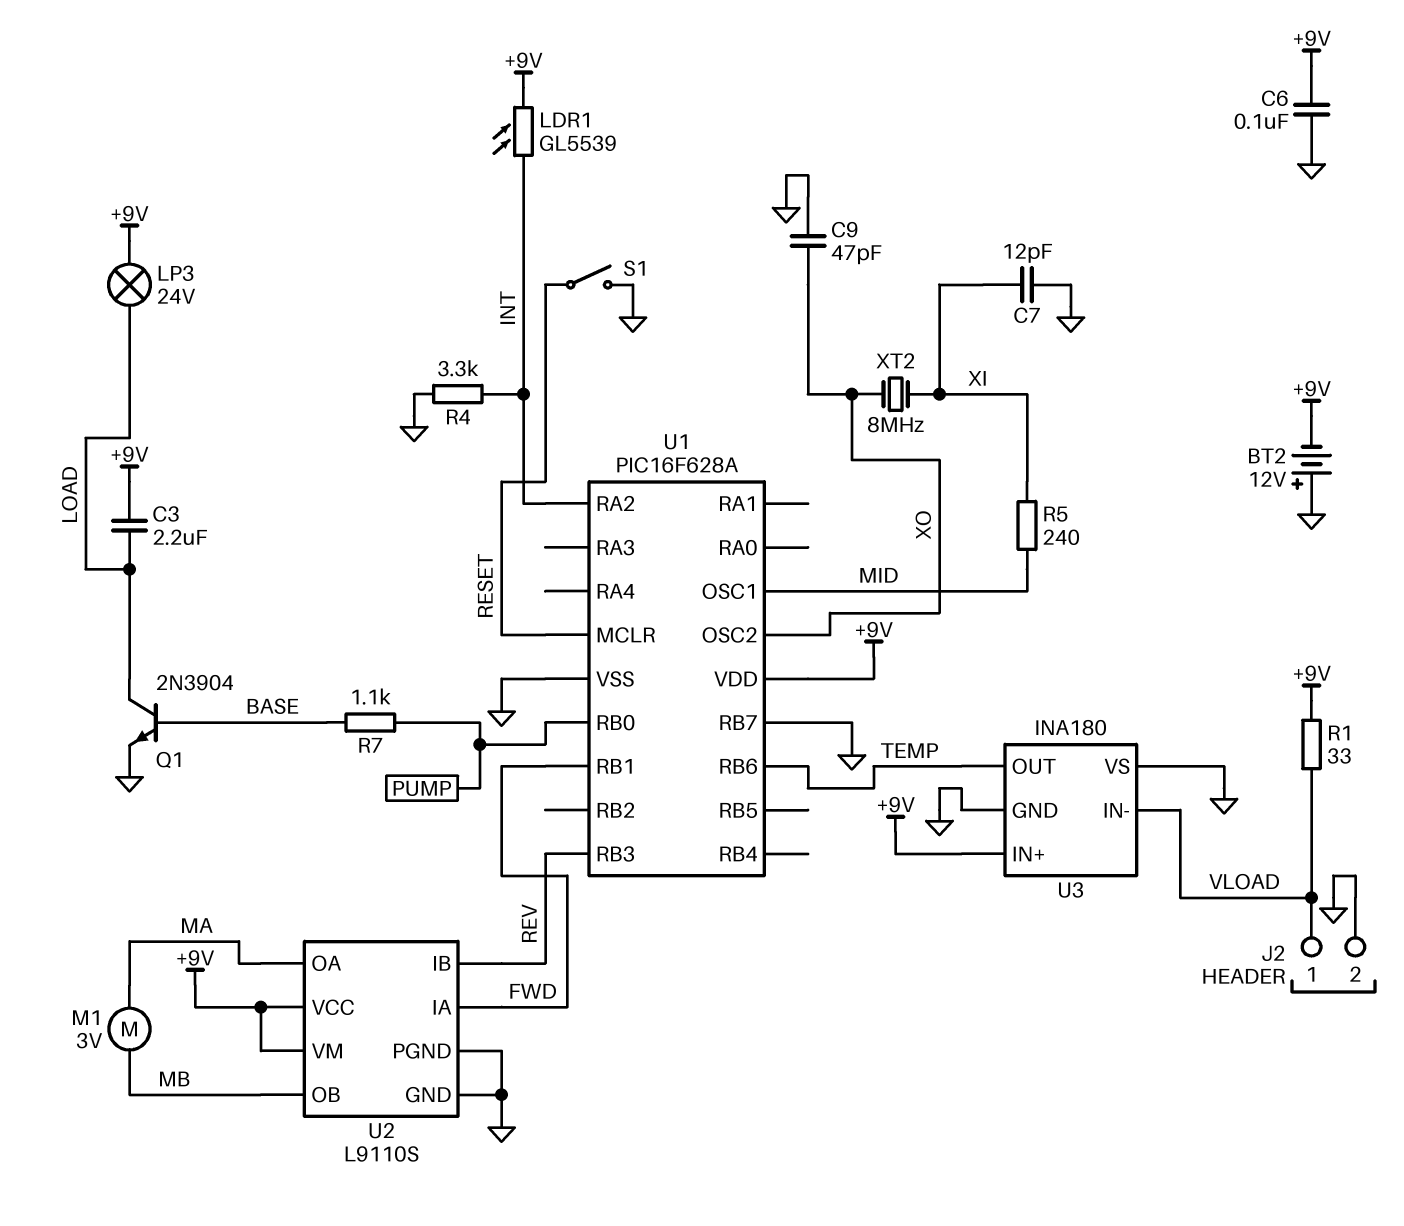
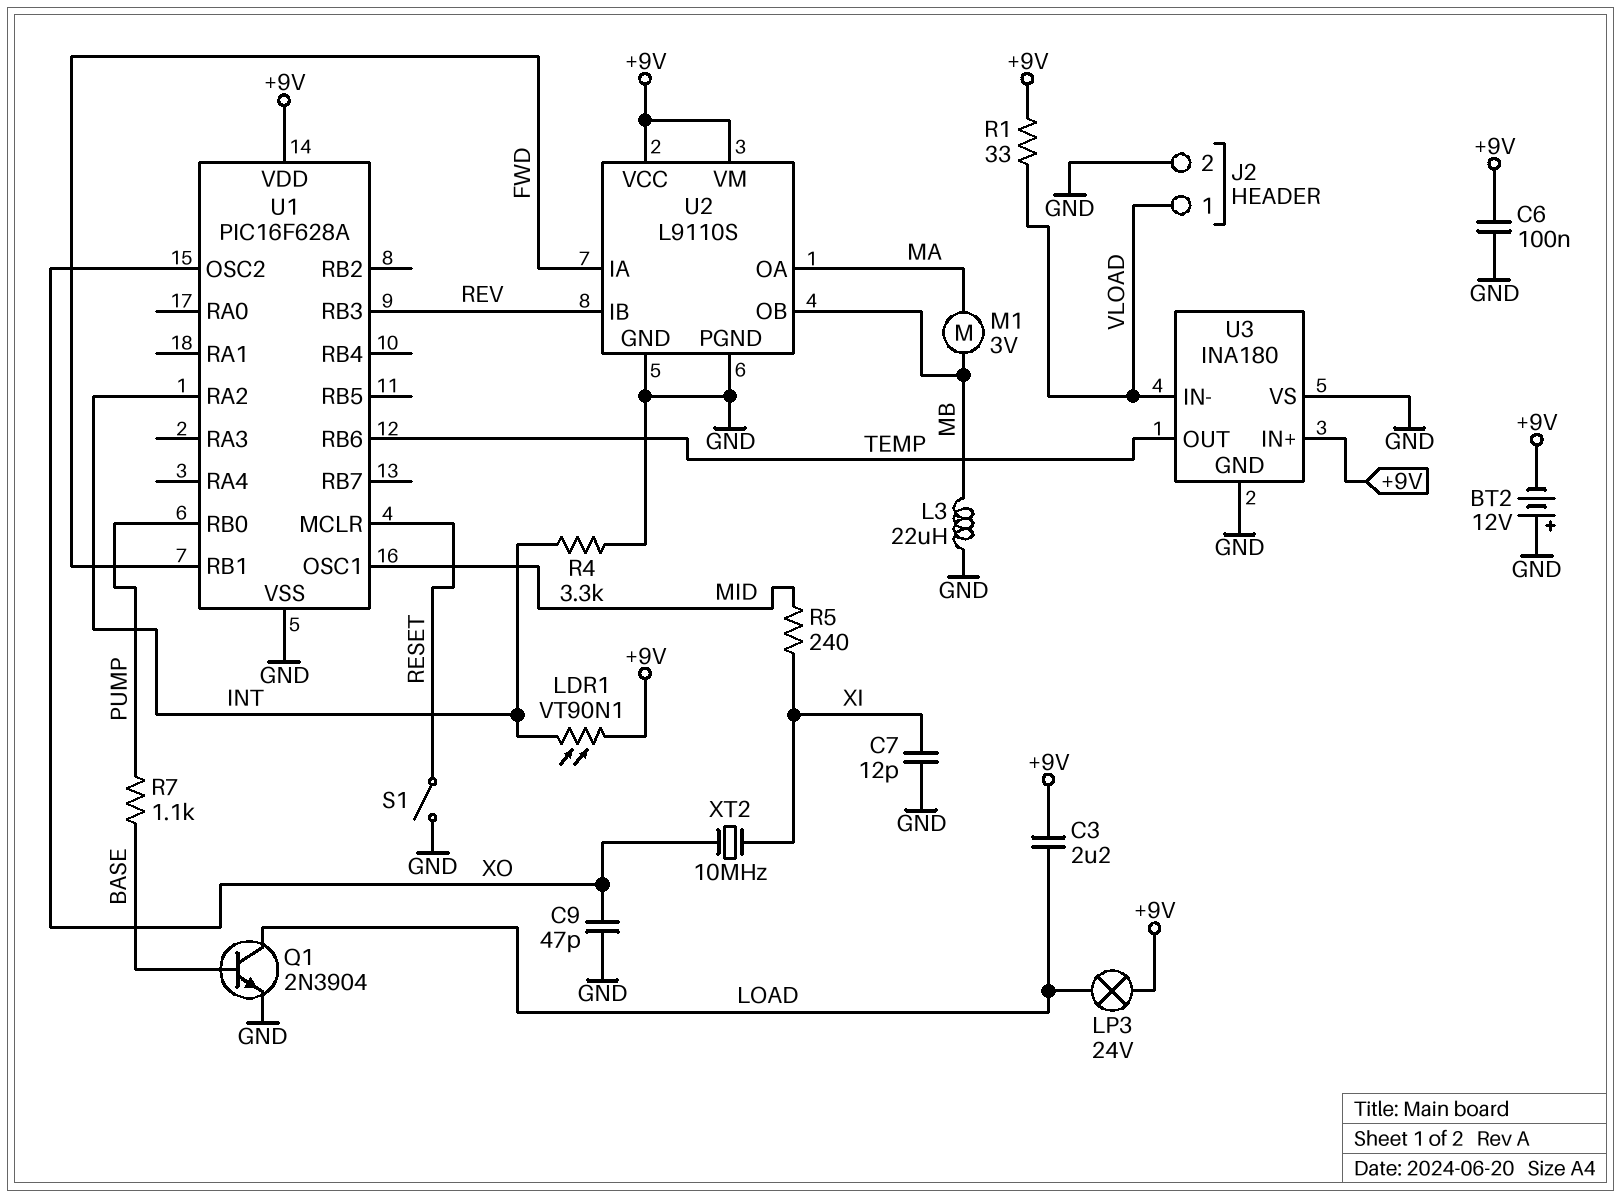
L3: none -> 22uH (GND, MB)
LDR1: GL5539 (+9V, INT) -> VT90N1 (+9V, INT)
U1 pin RB7: GND -> none
XT2: 8MHz (XI, XO) -> 10MHz (XI, XO)

